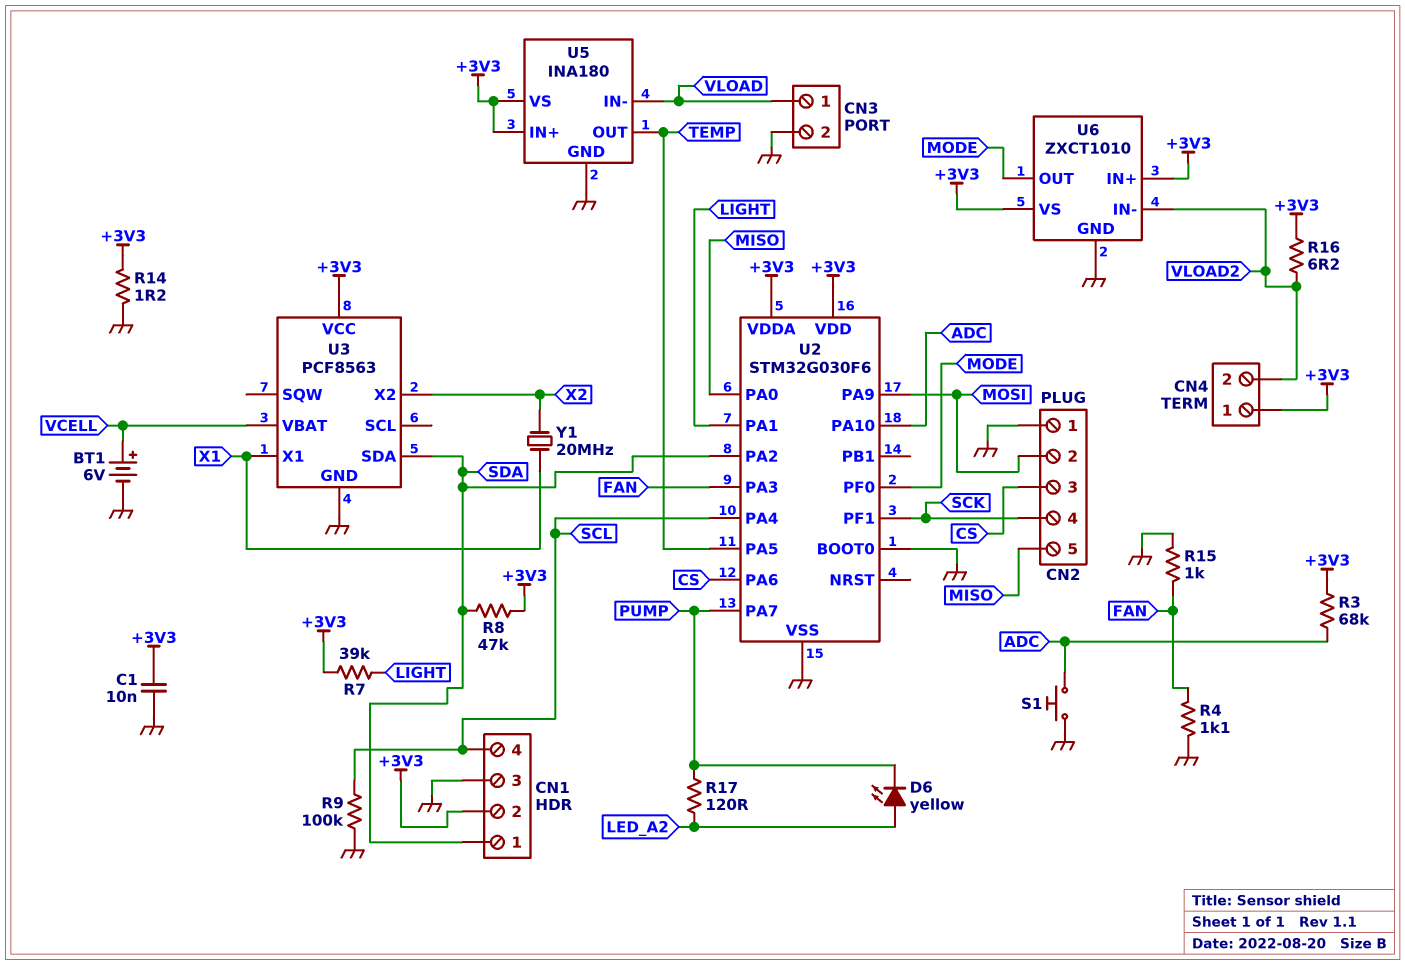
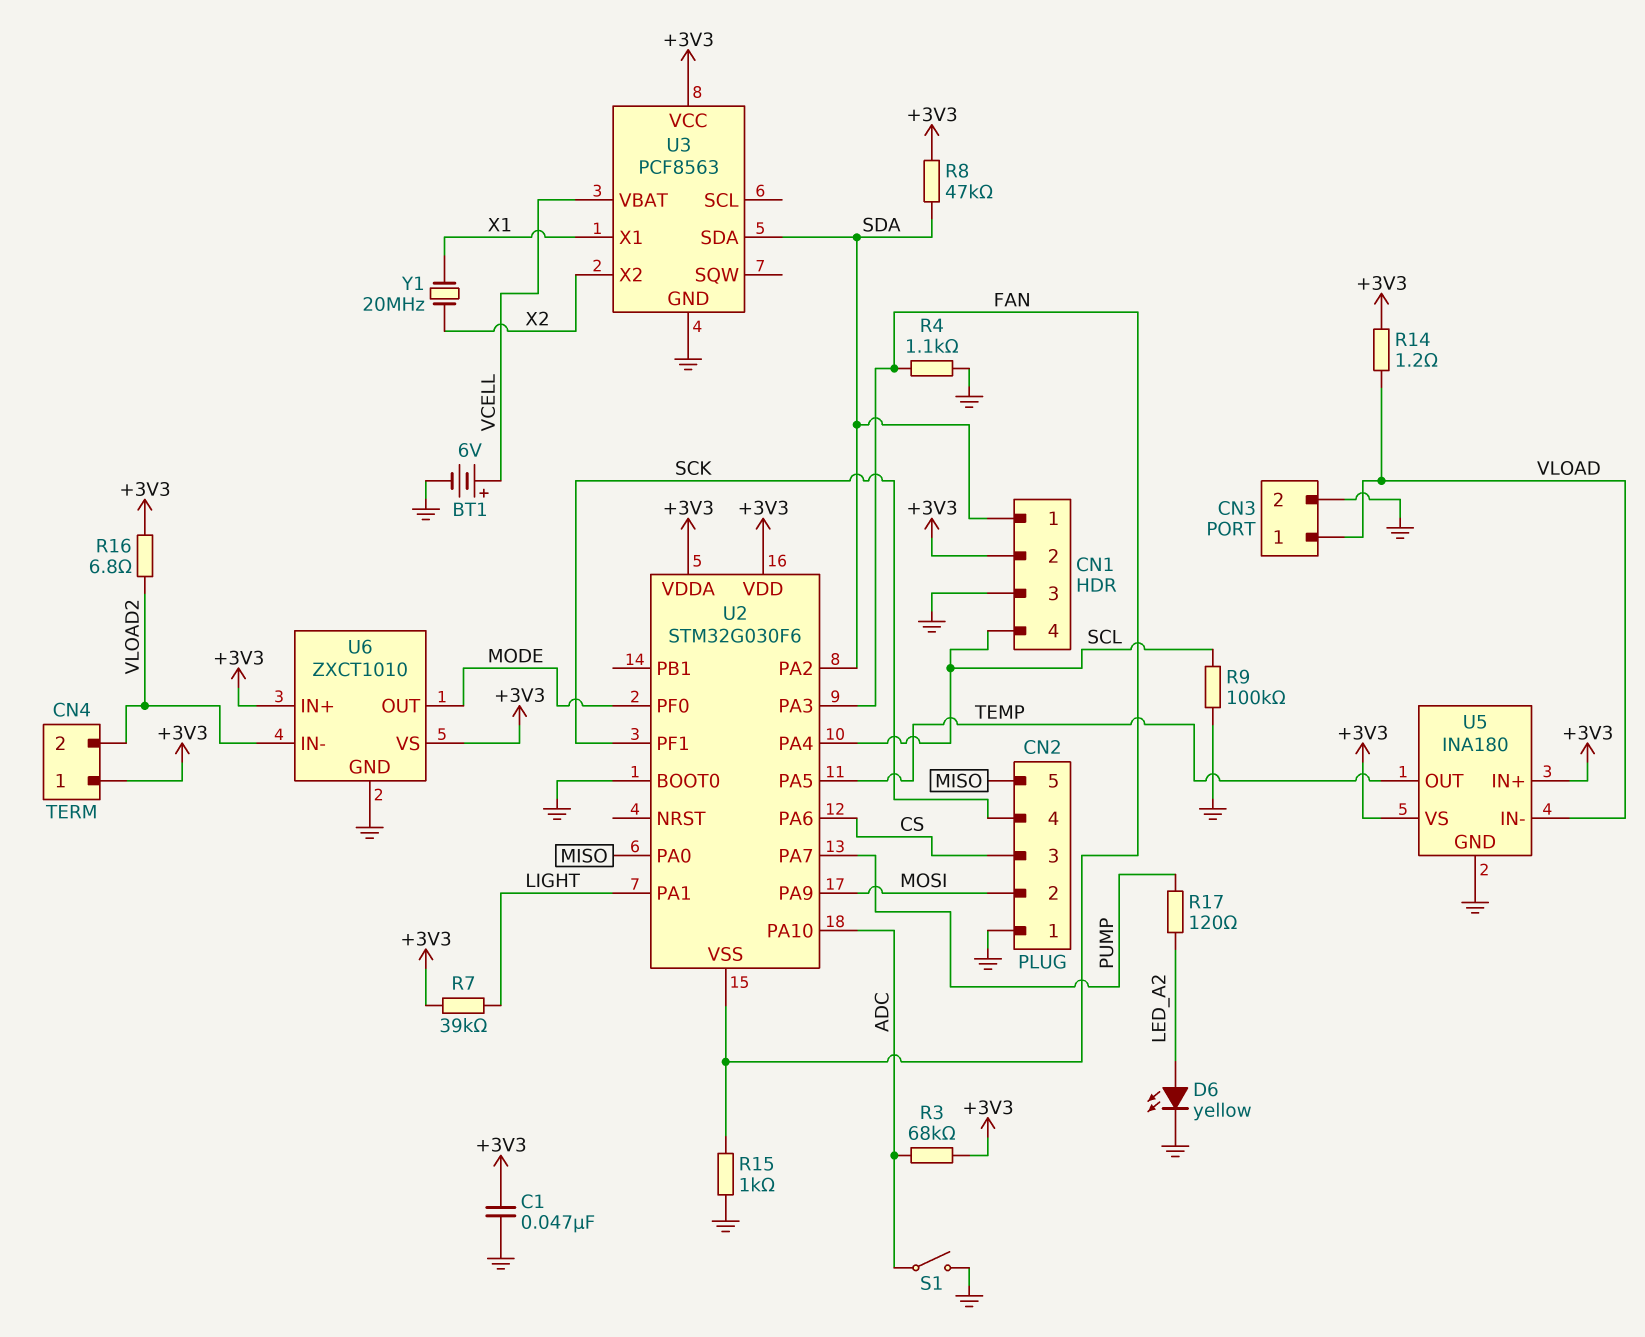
C1: 10nF (+3V3, GND) -> 47nF (+3V3, GND)
D6: LED yellow (A LED_A2, K PUMP) -> LED yellow (A LED_A2, K GND)
R14: 1.2 (+3V3, GND) -> 1.2 (+3V3, VLOAD)
R16: 6.2 (+3V3, VLOAD2) -> 6.8 (+3V3, VLOAD2)
S1: button (ADC, GND) -> switch (ADC, GND)
U2 pin VSS: GND -> FAN

